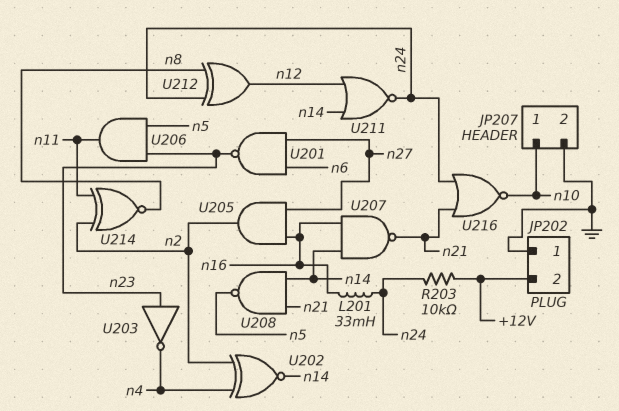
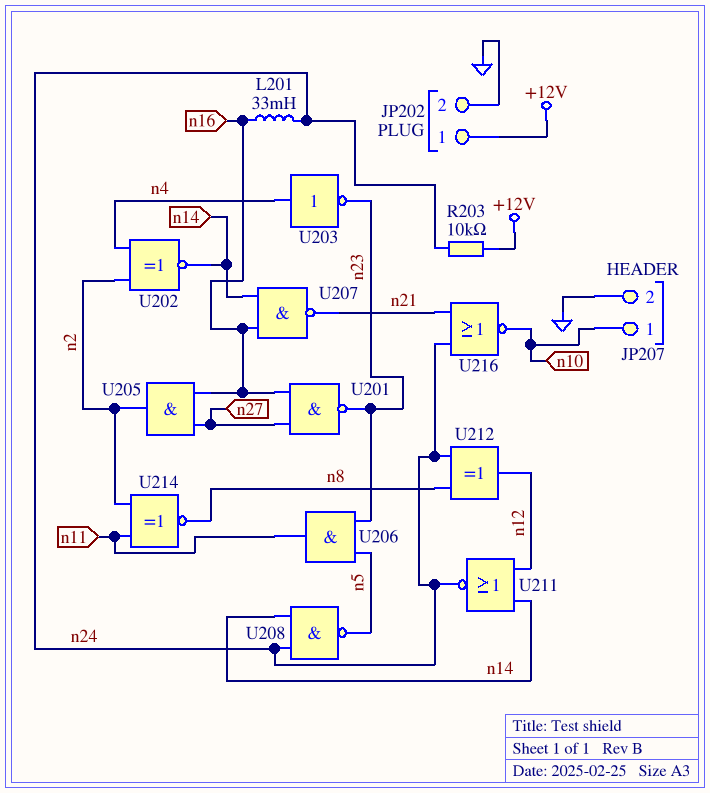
JP202 pin 1: GND -> +12V
JP202 pin 2: +12V -> GND
U201: NAND (in n6, in n27, out n23) -> NAND (in n16, in n27, out n23)
U203: NOT (in n23, out n4) -> NOT (in n4, out n23)
U208: NAND (in n14, in n21, out n5) -> NAND (in n14, in n24, out n5)

